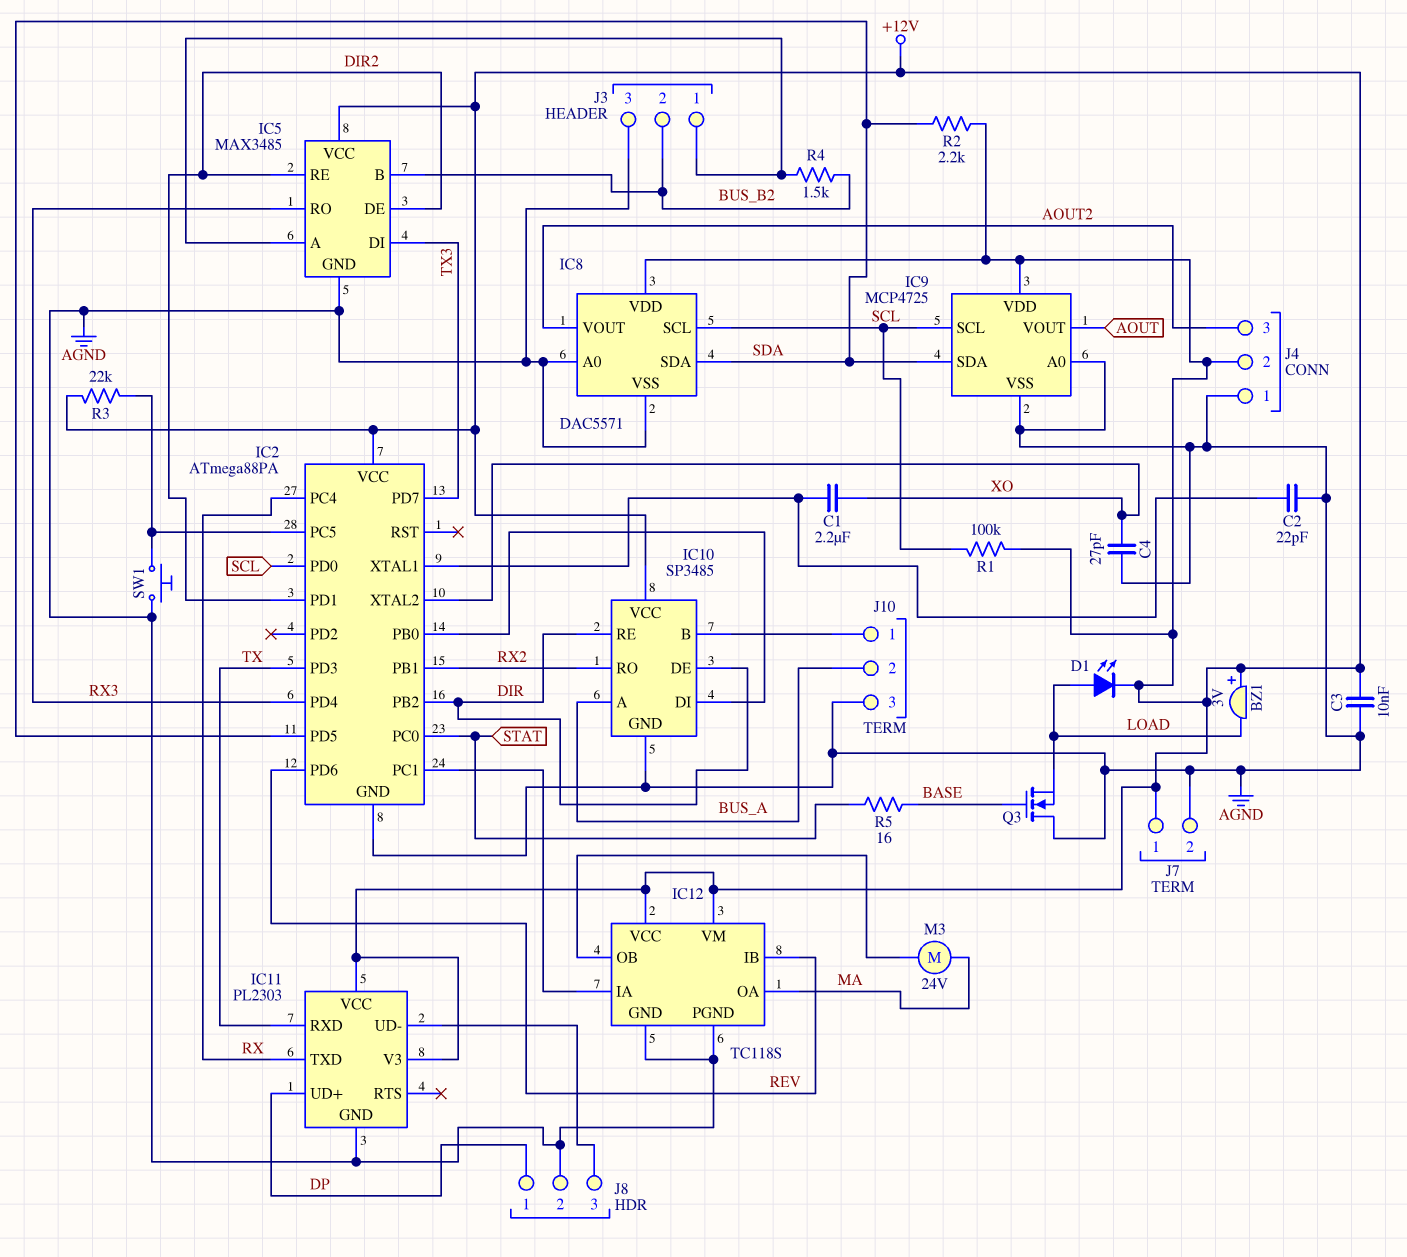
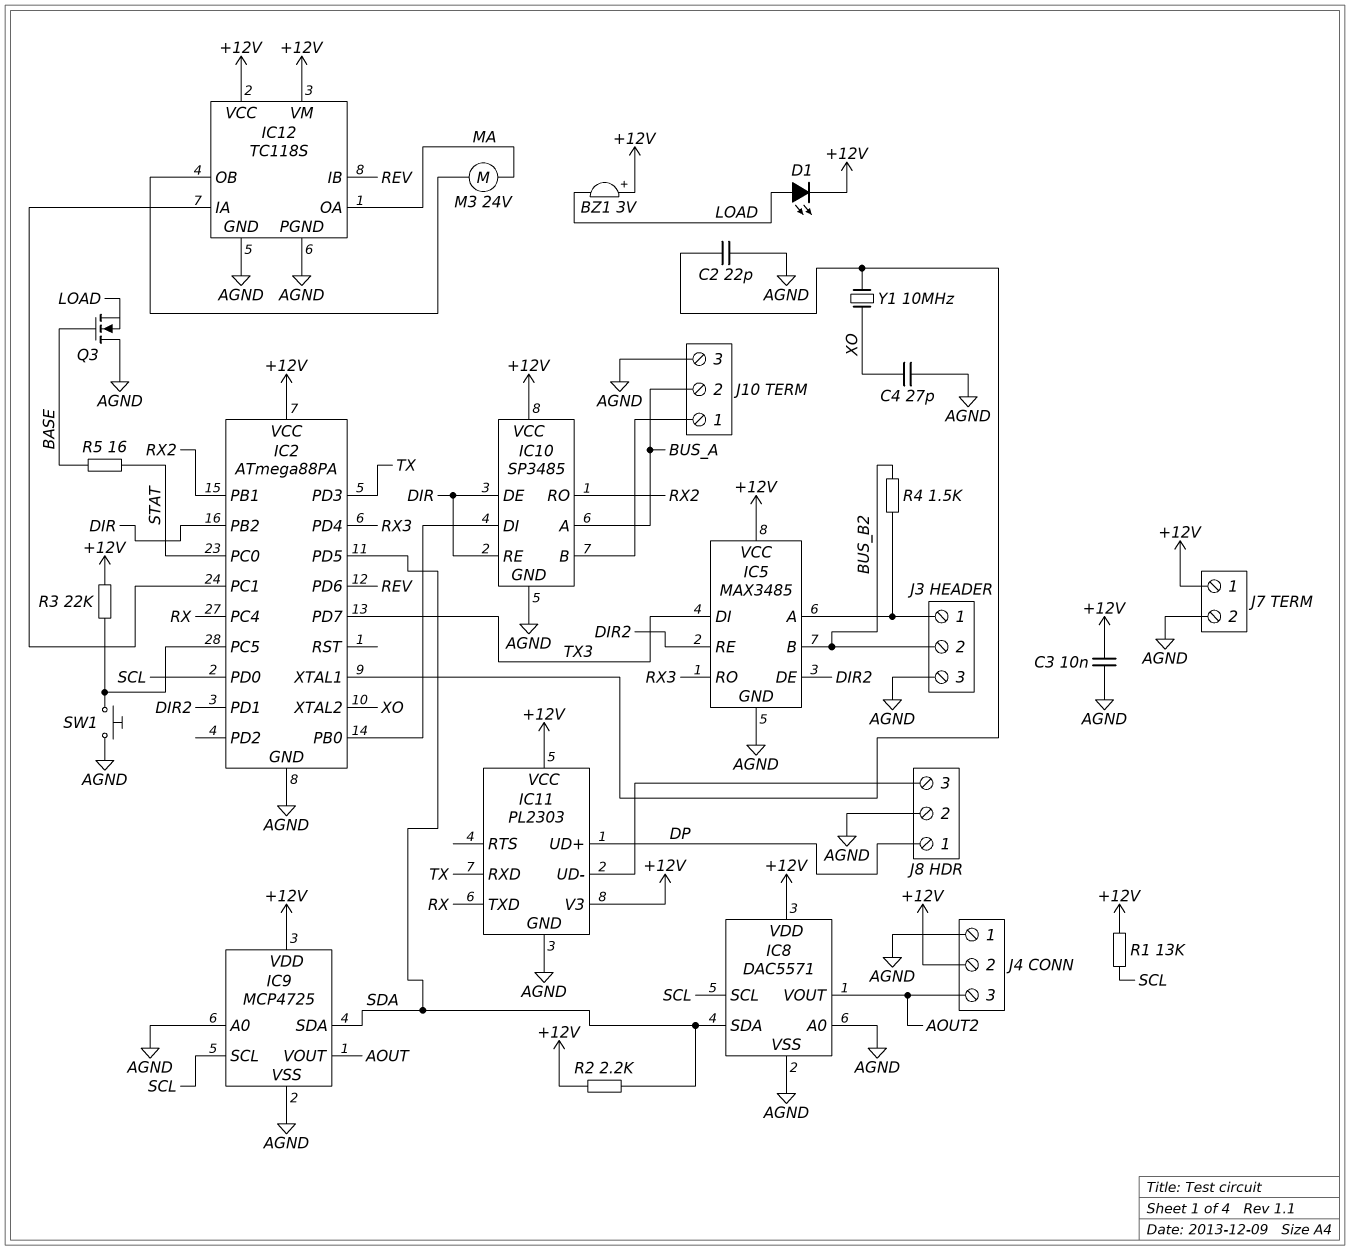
C1: 2.2uF (IC2/XTAL1, XO) -> none
R1: 100k (+12V, SCL) -> 13k (+12V, SCL)
Y1: none -> 10MHz (IC2/XTAL1, XO)

